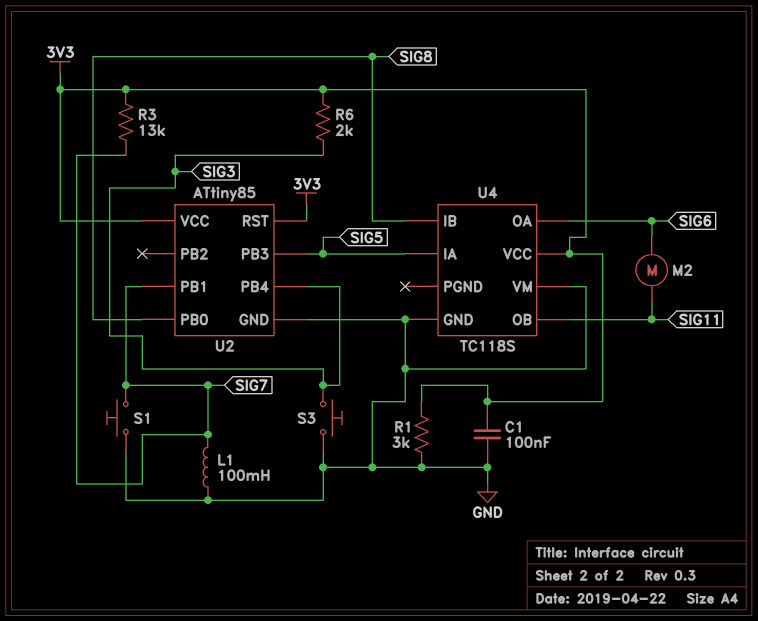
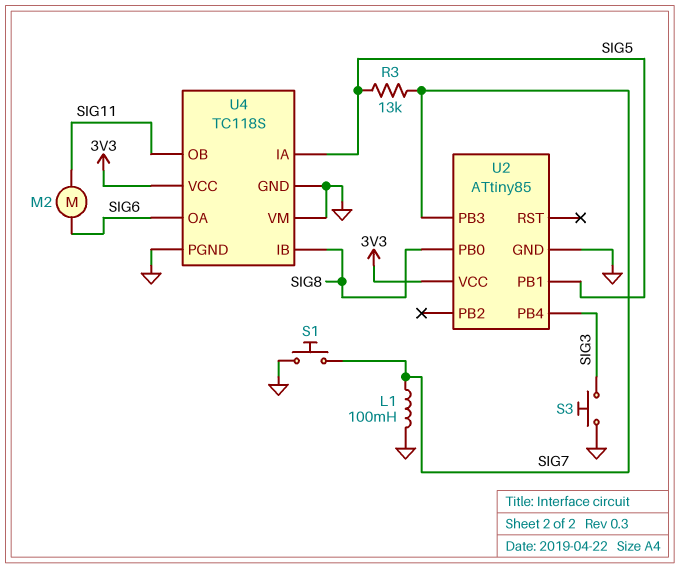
C1: 100nF (3V3, GND) -> none
R1: 3k (3V3, GND) -> none
R3: 13k (3V3, SIG7) -> 13k (SIG5, SIG7)
R6: 2k (3V3, SIG3) -> none
U2 pin PB1: SIG7 -> SIG5
U2 pin PB3: SIG5 -> SIG7
U2 pin RST: 3V3 -> none
U4 pin PGND: none -> GND

